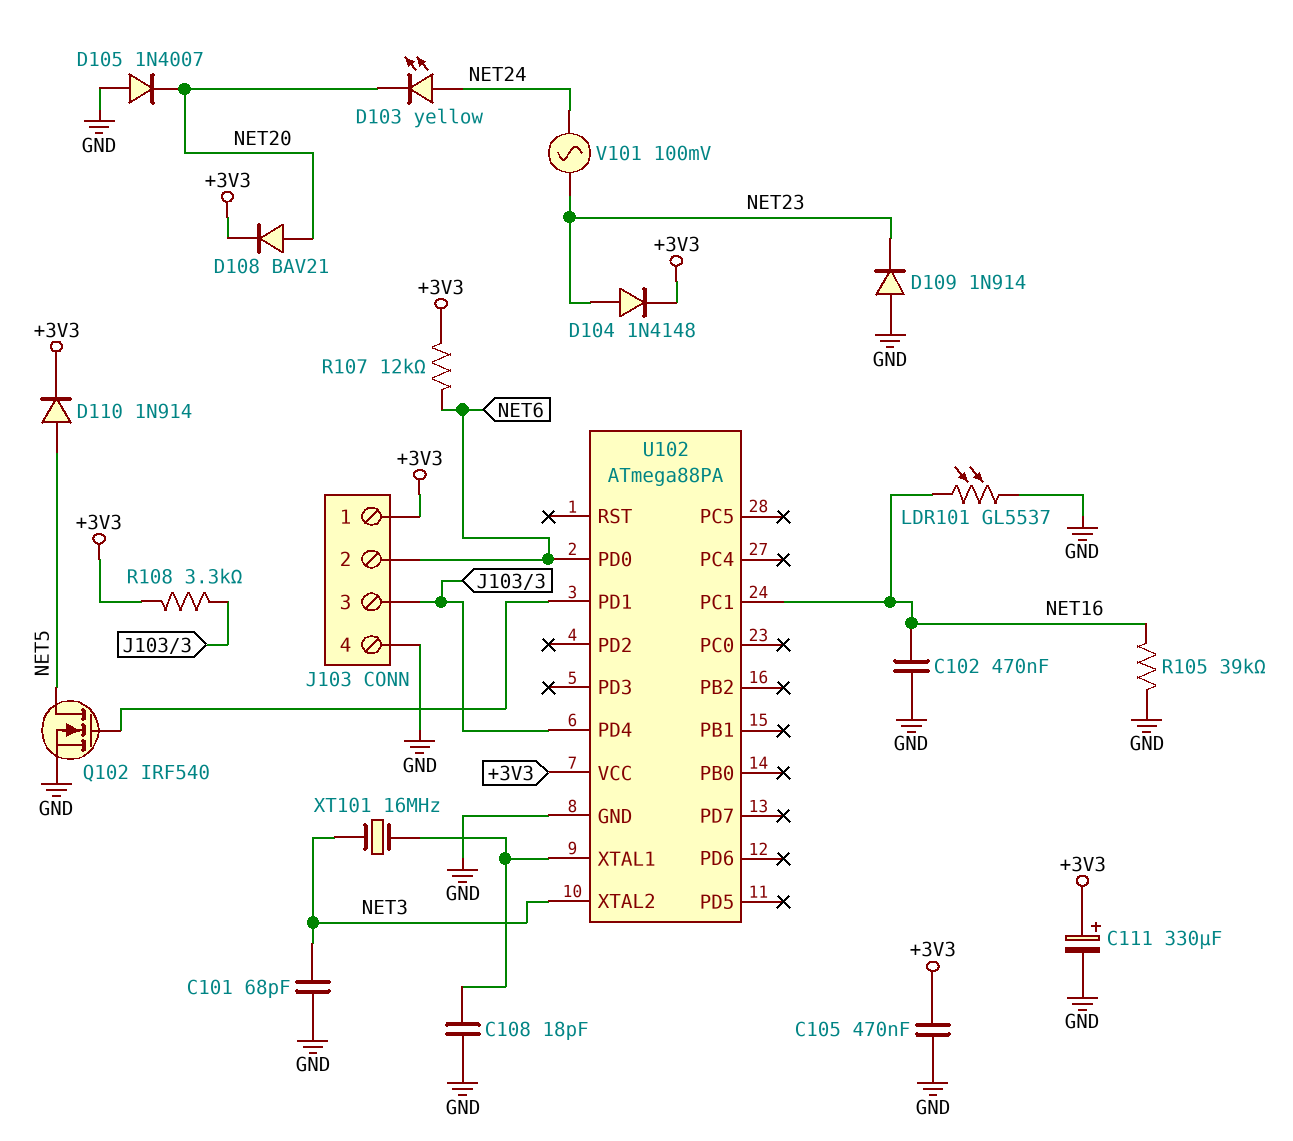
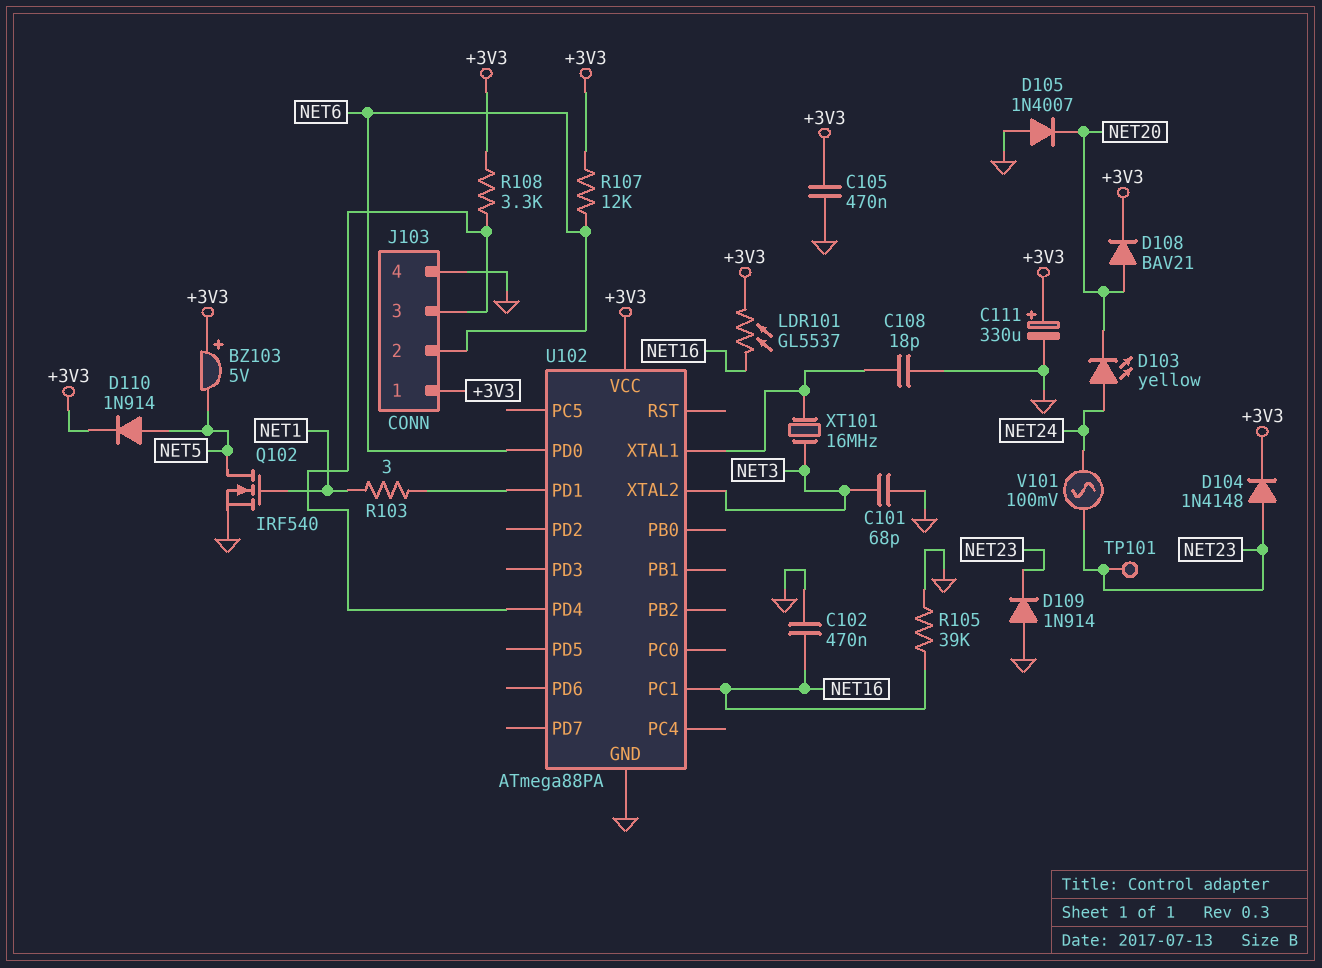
BZ103: none -> buzzer 5V (plus +3V3, minus NET5)
LDR101: GL5537 (GND, NET16) -> GL5537 (+3V3, NET16)
Q102: NMOS IRF540 (G U102/PD1, D NET5, S GND) -> NMOS IRF540 (G NET1, D NET5, S GND)
R103: none -> 3 (NET1, U102/PD1)
TP101: none -> test point (NET23)

